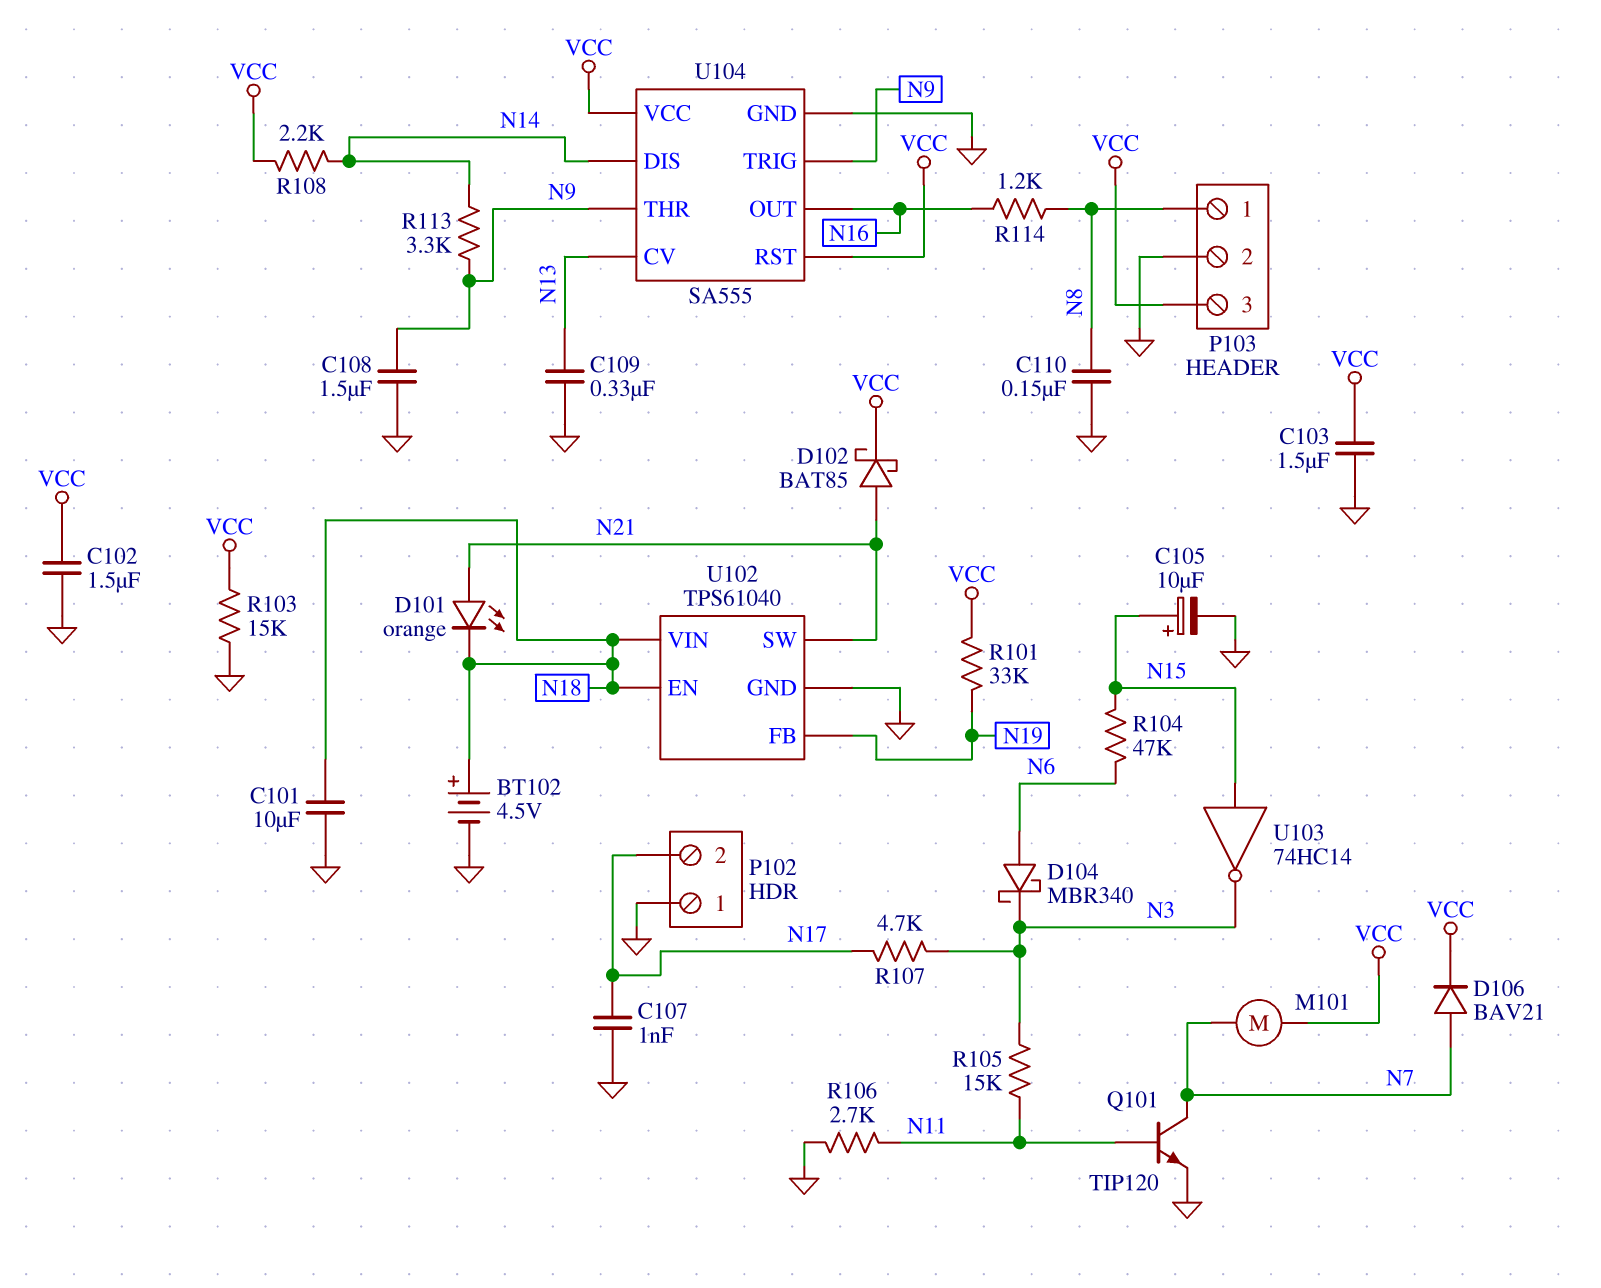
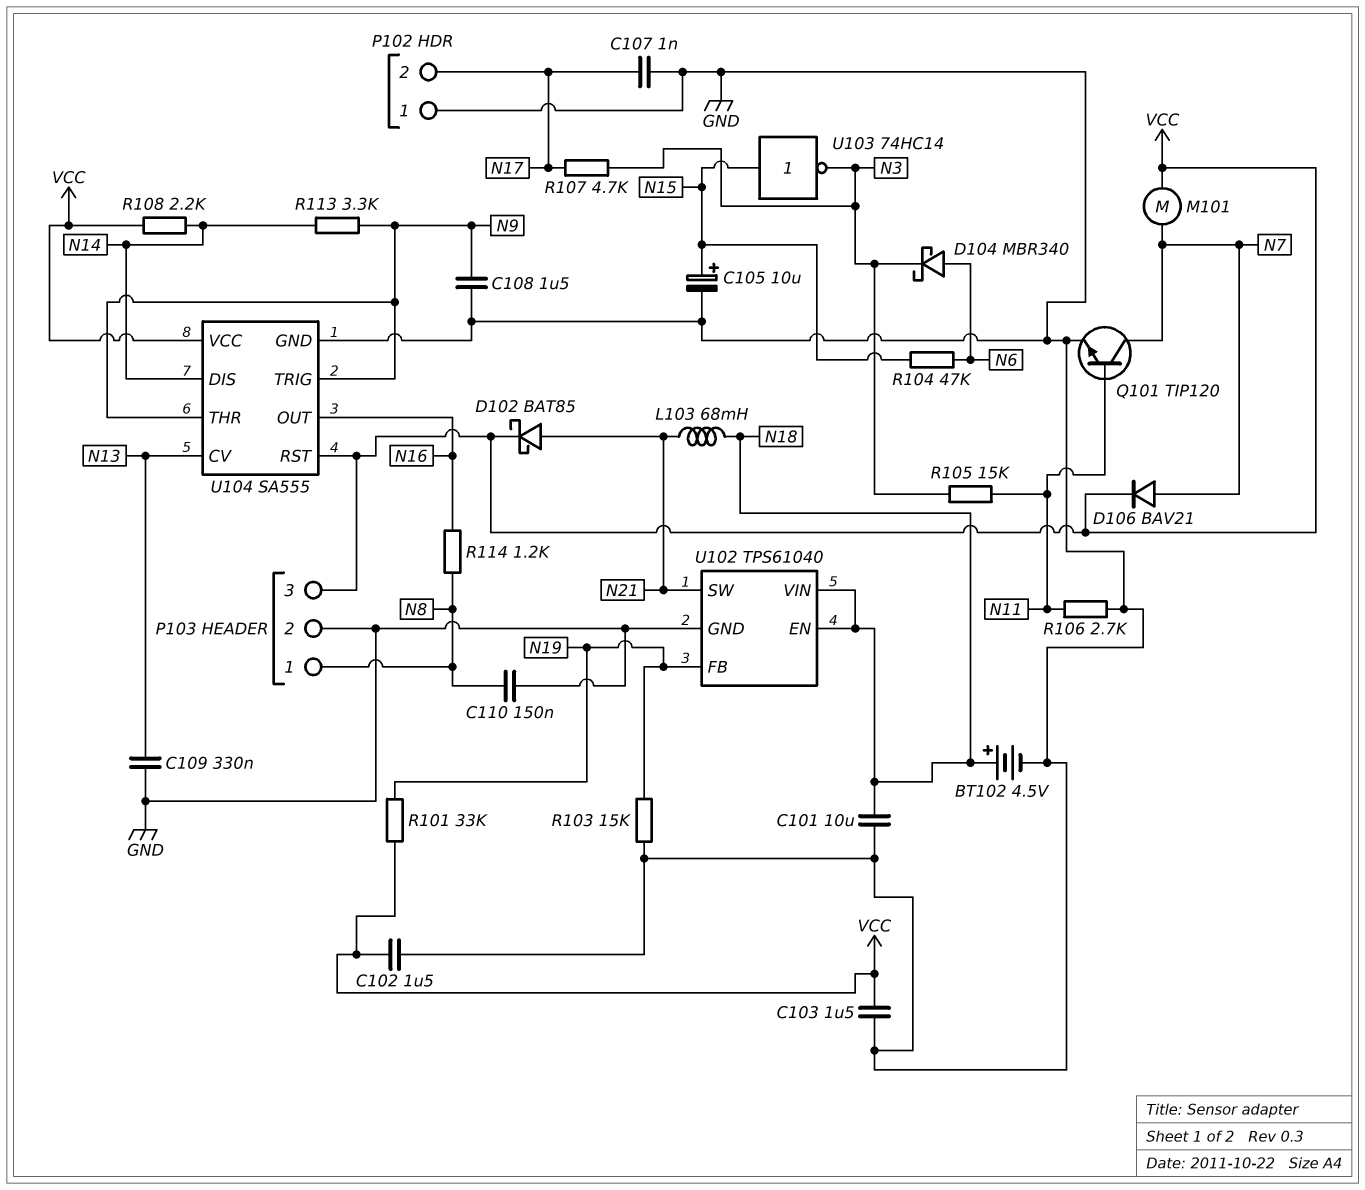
D101: LED orange (A N21, K N18) -> none
L103: none -> 68mH (N18, N21)
R103: 15k (GND, VCC) -> 15k (GND, N19)

